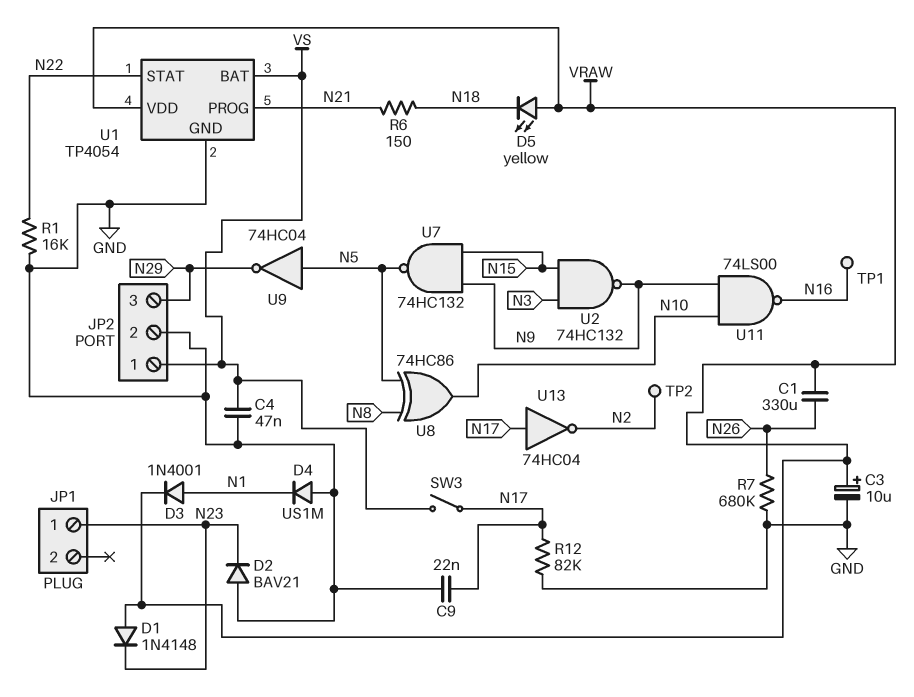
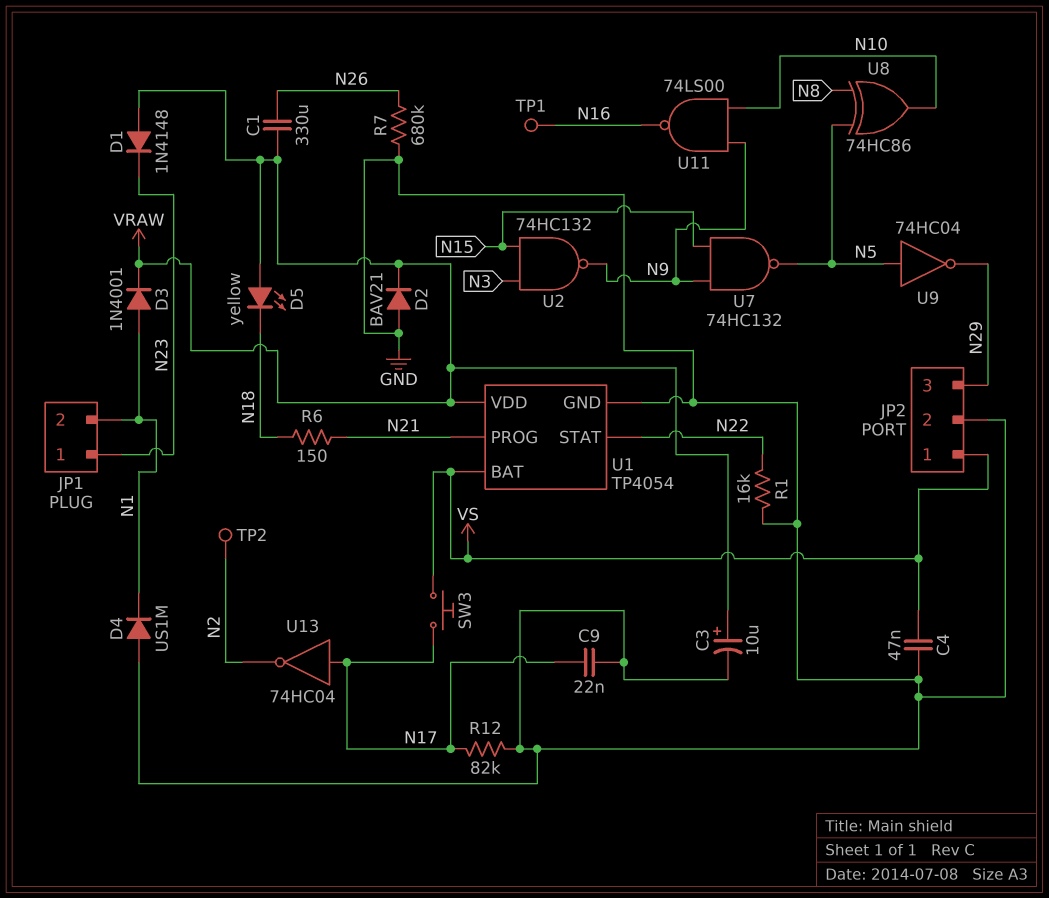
D2: diode BAV21 (A GND, K N23) -> diode BAV21 (A GND, K VRAW)
JP1 pin 2: none -> N1
SW3: switch (N17, VS) -> button (N17, VS)

